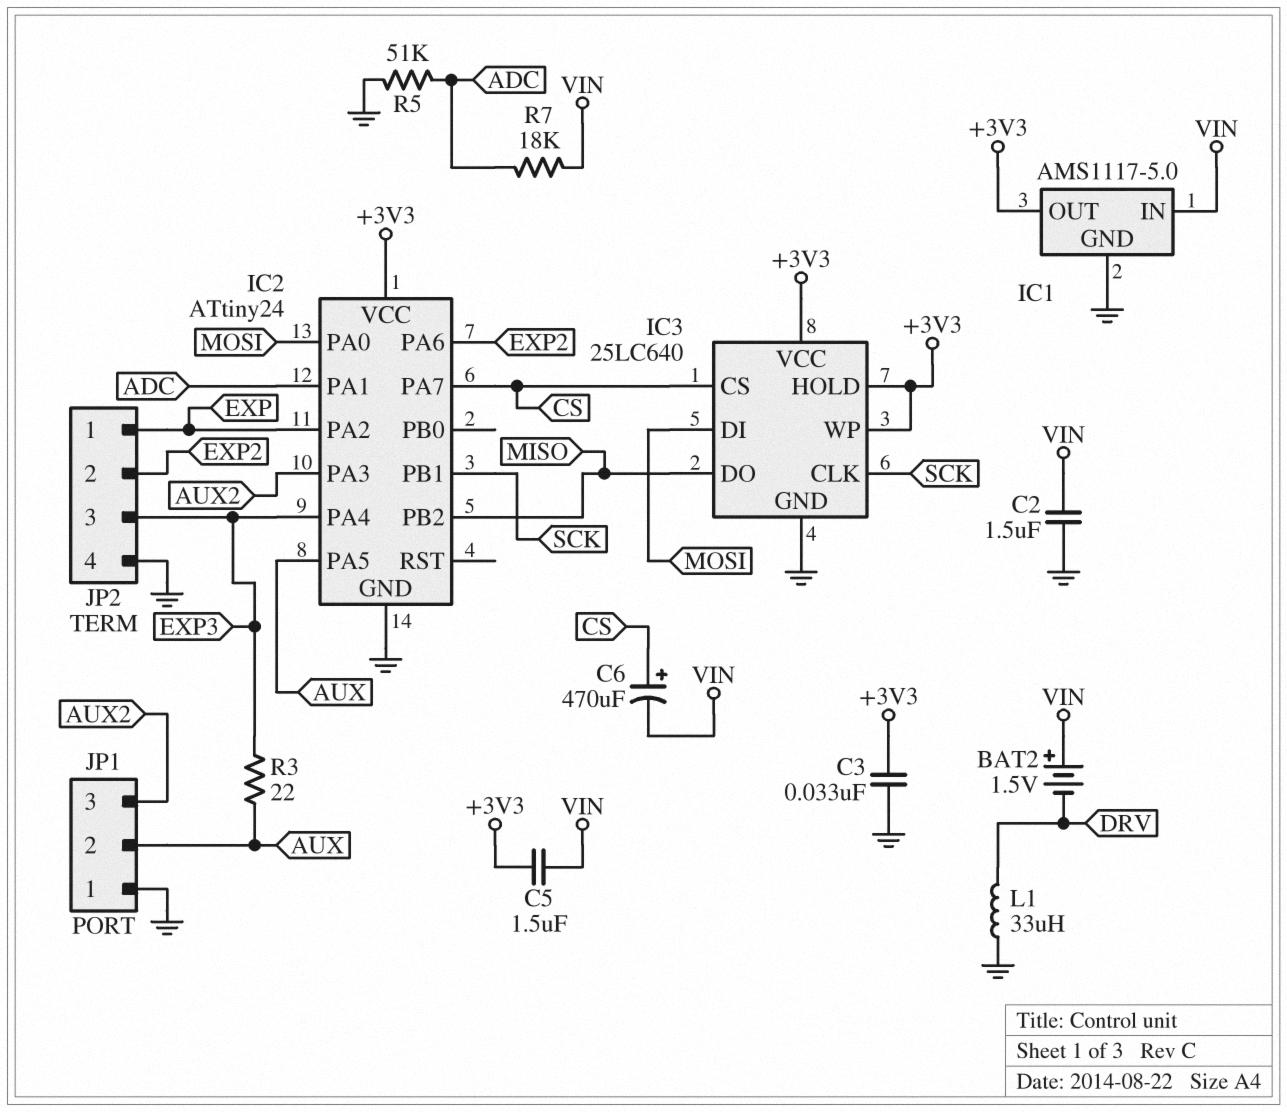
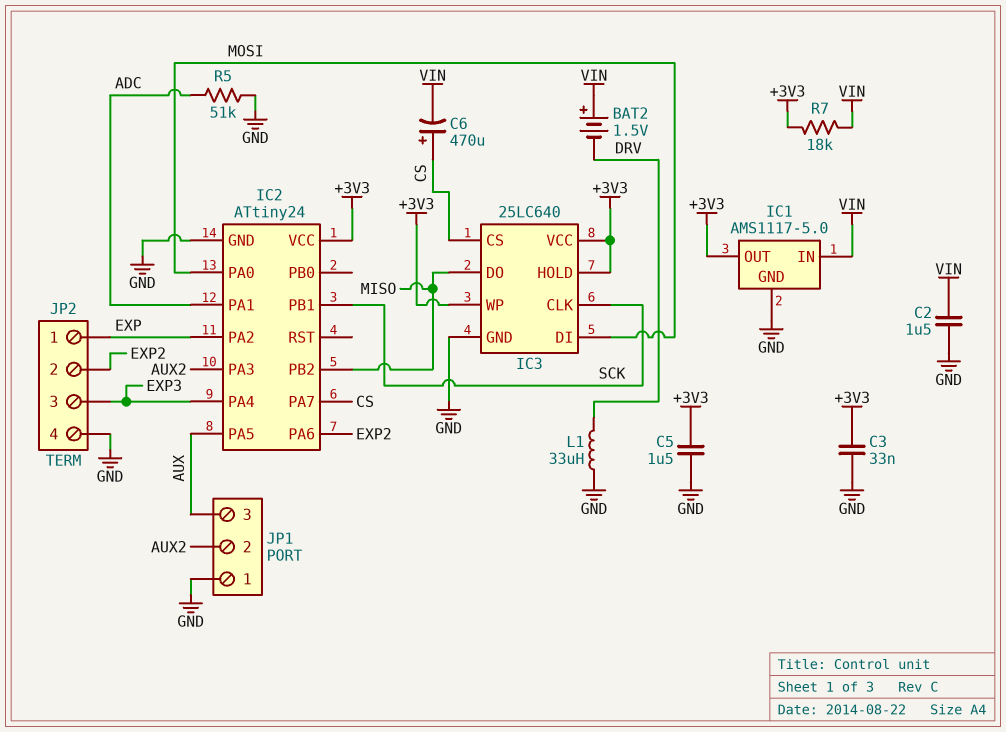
C5: 1.5uF (+3V3, VIN) -> 1.5uF (+3V3, GND)
JP1 pin 2: AUX -> AUX2
JP1 pin 3: AUX2 -> AUX
R3: 22 (AUX, EXP3) -> none
R7: 18k (ADC, VIN) -> 18k (+3V3, VIN)

